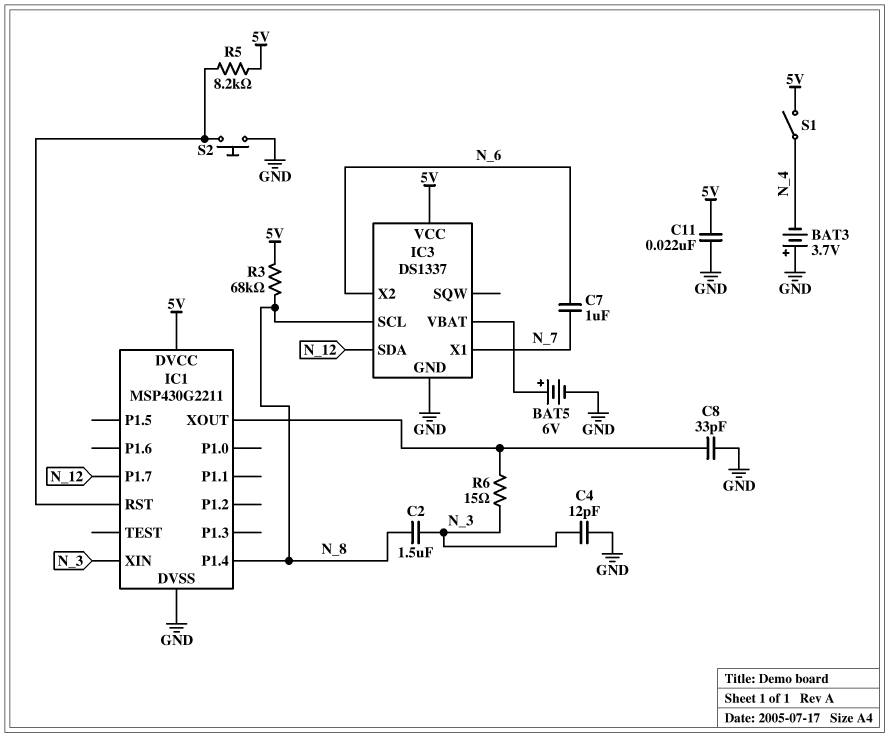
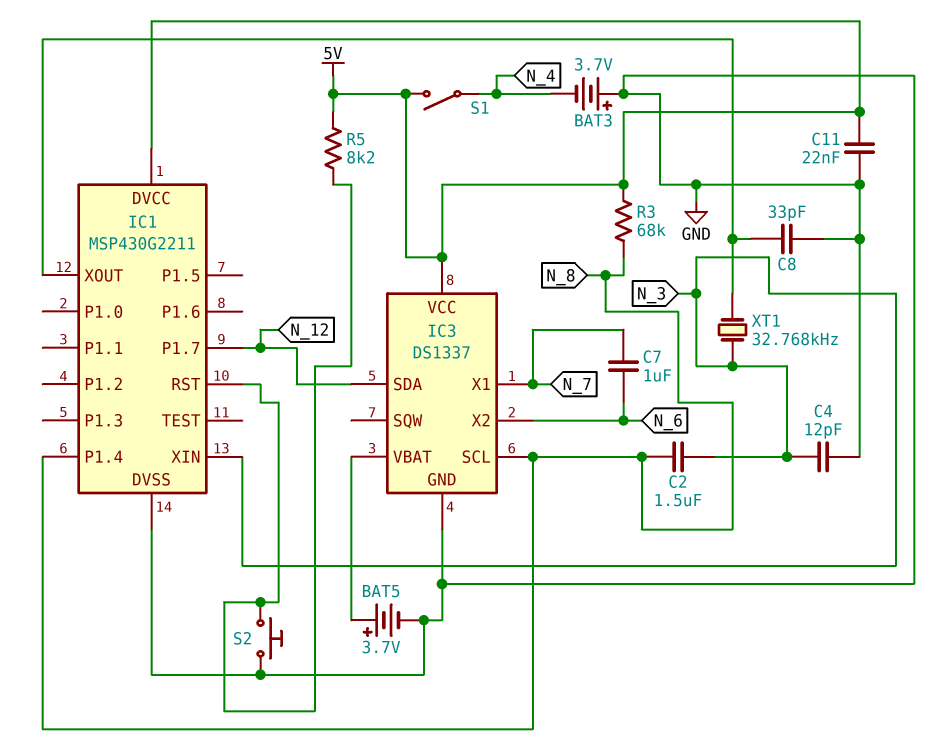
BAT5: 6V (plus IC3/VBAT, minus GND) -> 3.7V (plus IC3/VBAT, minus GND)
R6: 15 (IC1/XOUT, N_3) -> none
XT1: none -> 32.768kHz (IC1/XOUT, N_3)

